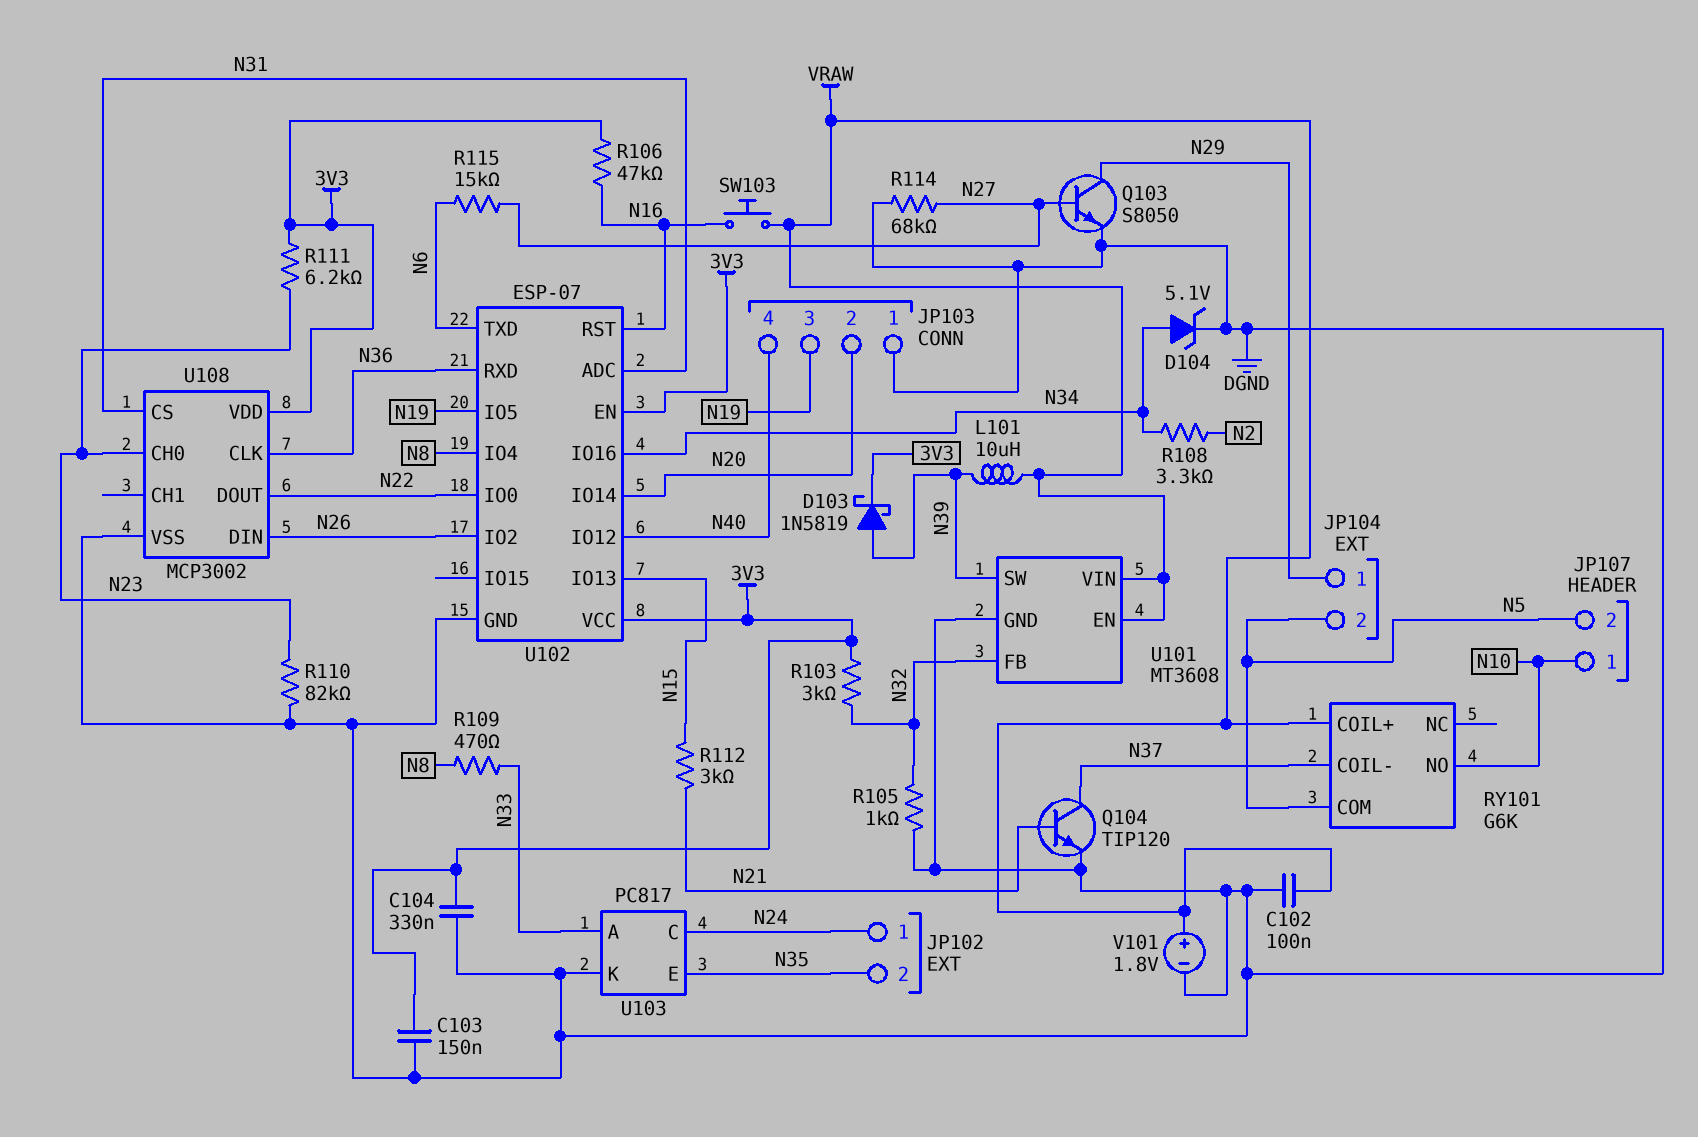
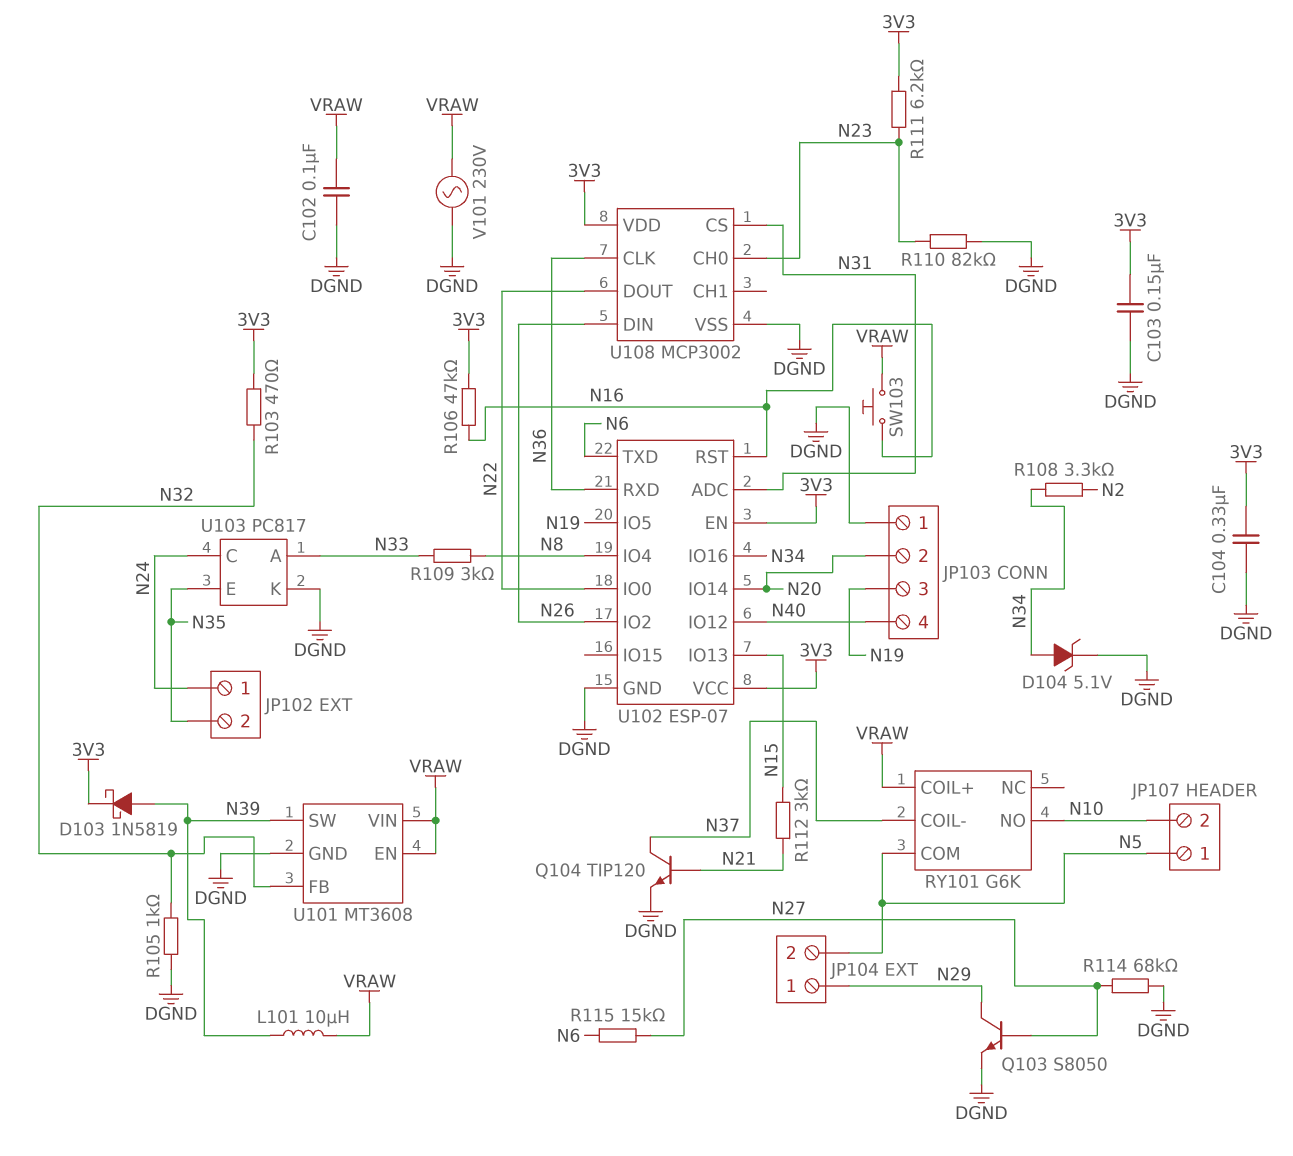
JP107 pin 1: N10 -> N5
JP107 pin 2: N5 -> N10
R103: 3k (3V3, N32) -> 470 (3V3, N32)
R109: 470 (N8, N33) -> 3k (N8, N33)
V101: 1.8V (plus VRAW, minus DGND) -> AC 230V (DGND, VRAW)

